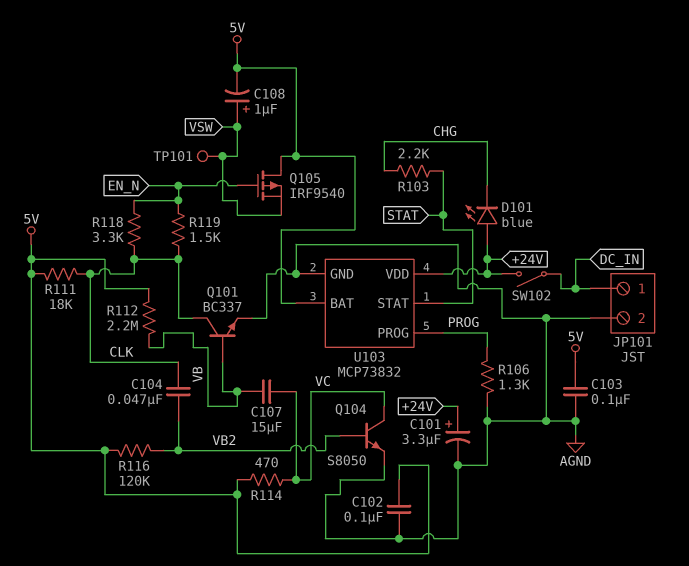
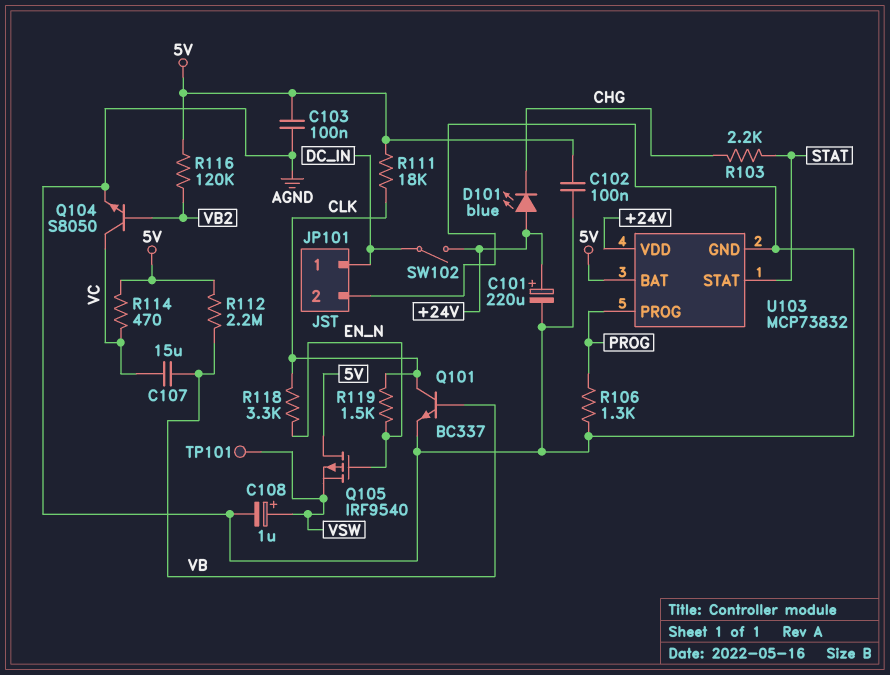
C101: 3.3uF (plus +24V, minus AGND) -> 220uF (plus +24V, minus AGND)
C104: 47nF (CLK, VB2) -> none
C108: 1uF (plus VSW, minus 5V) -> 1uF (plus VSW, minus AGND)

